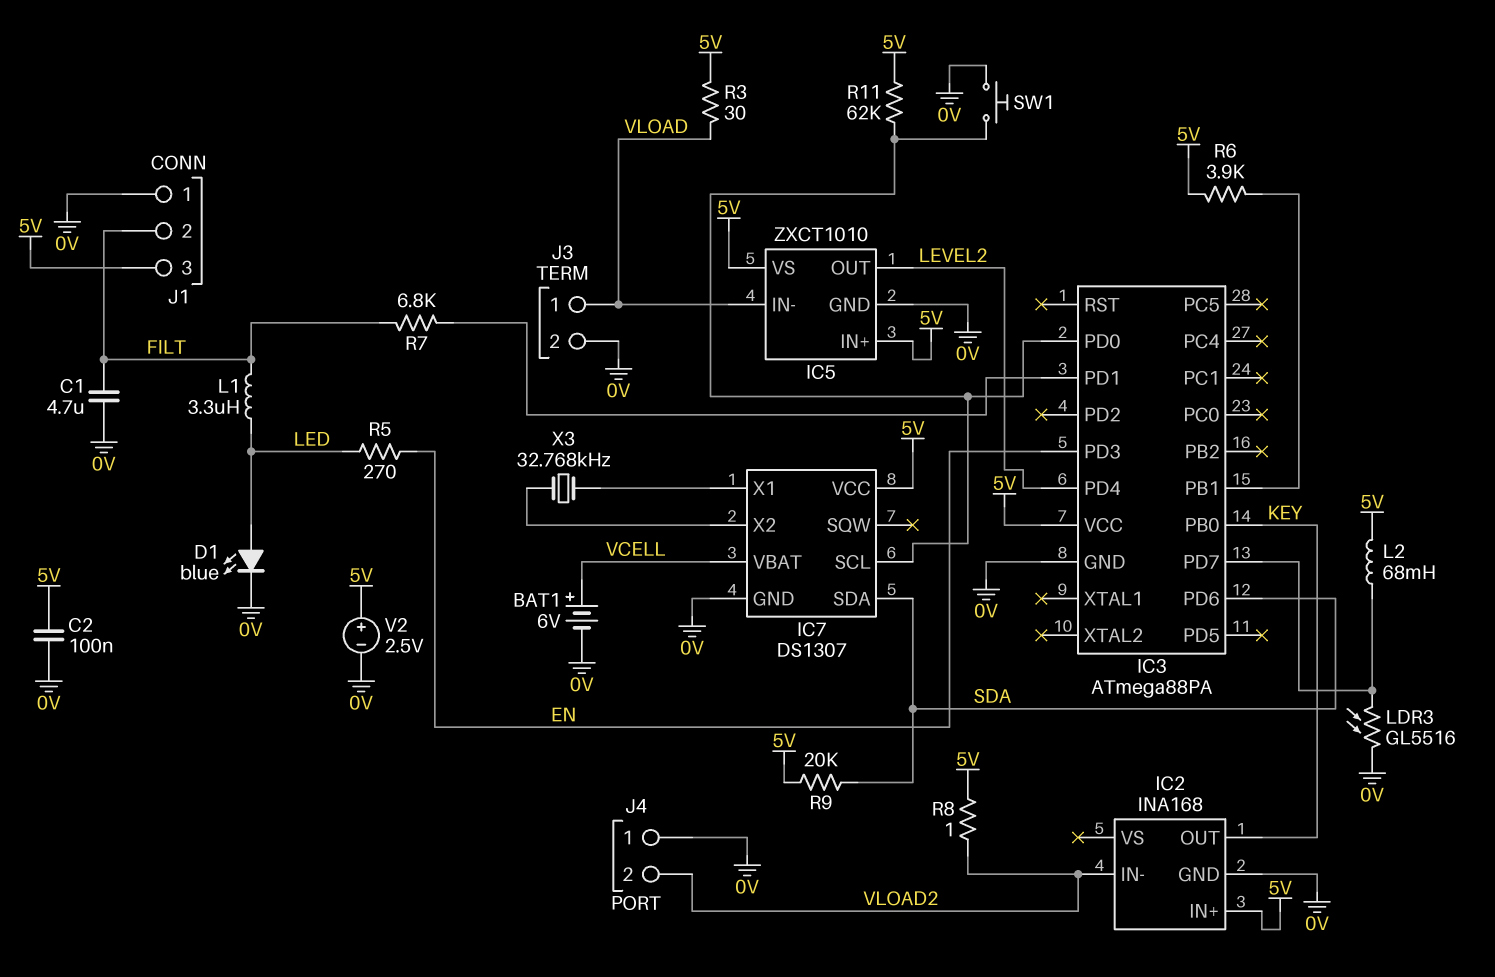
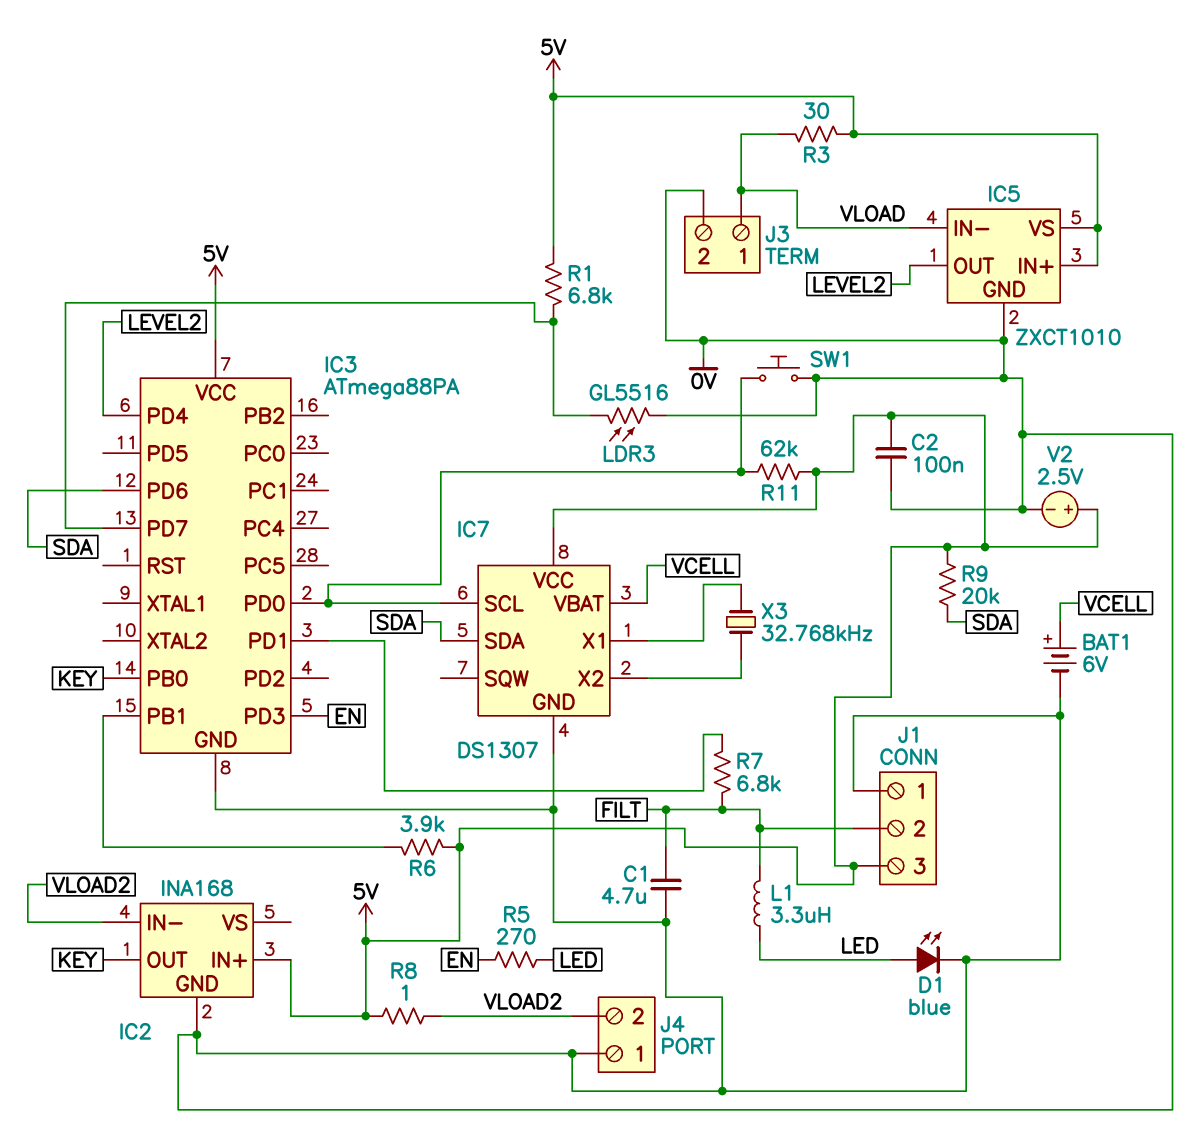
L2: 68mH (5V, IC3/PD7) -> none
R1: none -> 6.8k (5V, IC3/PD7)

